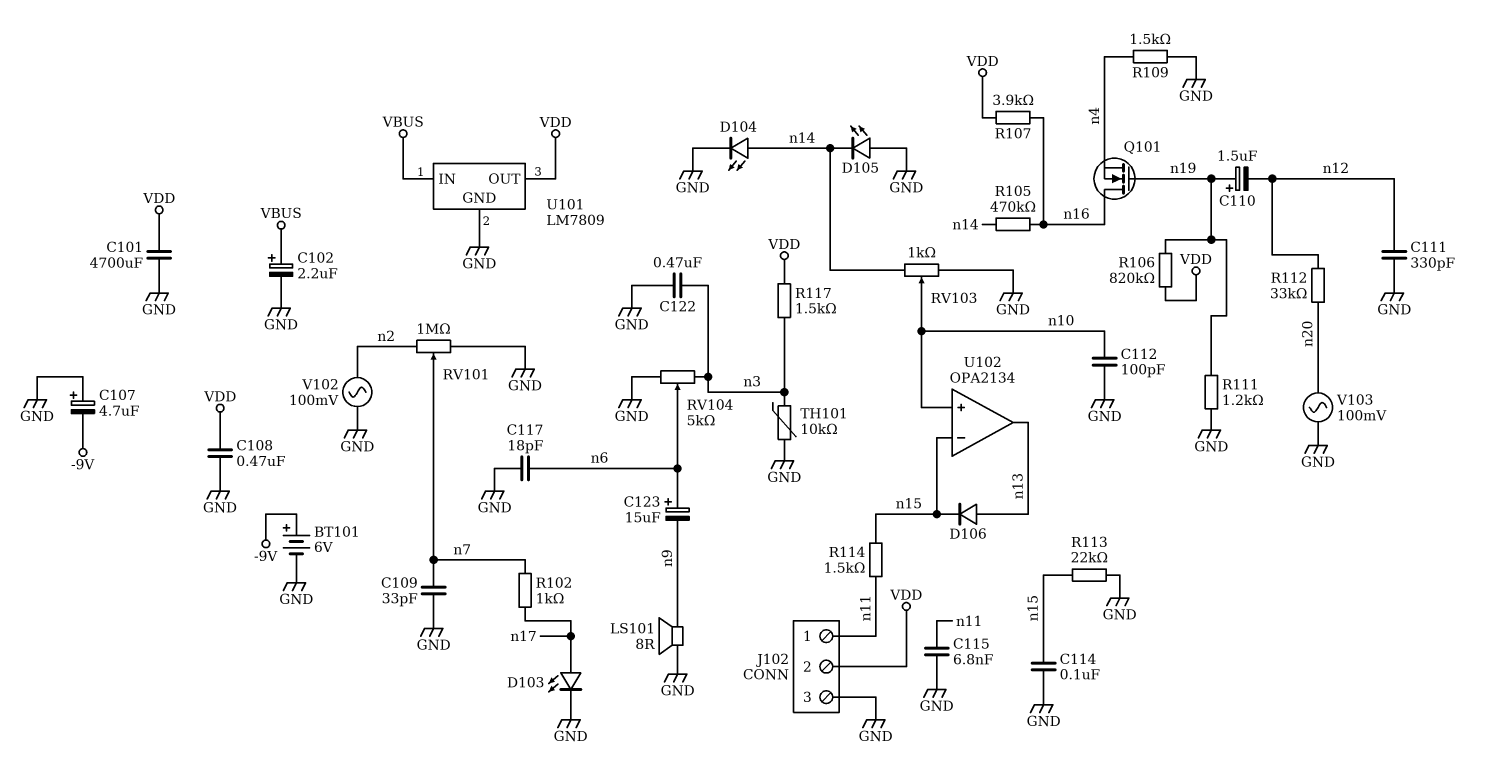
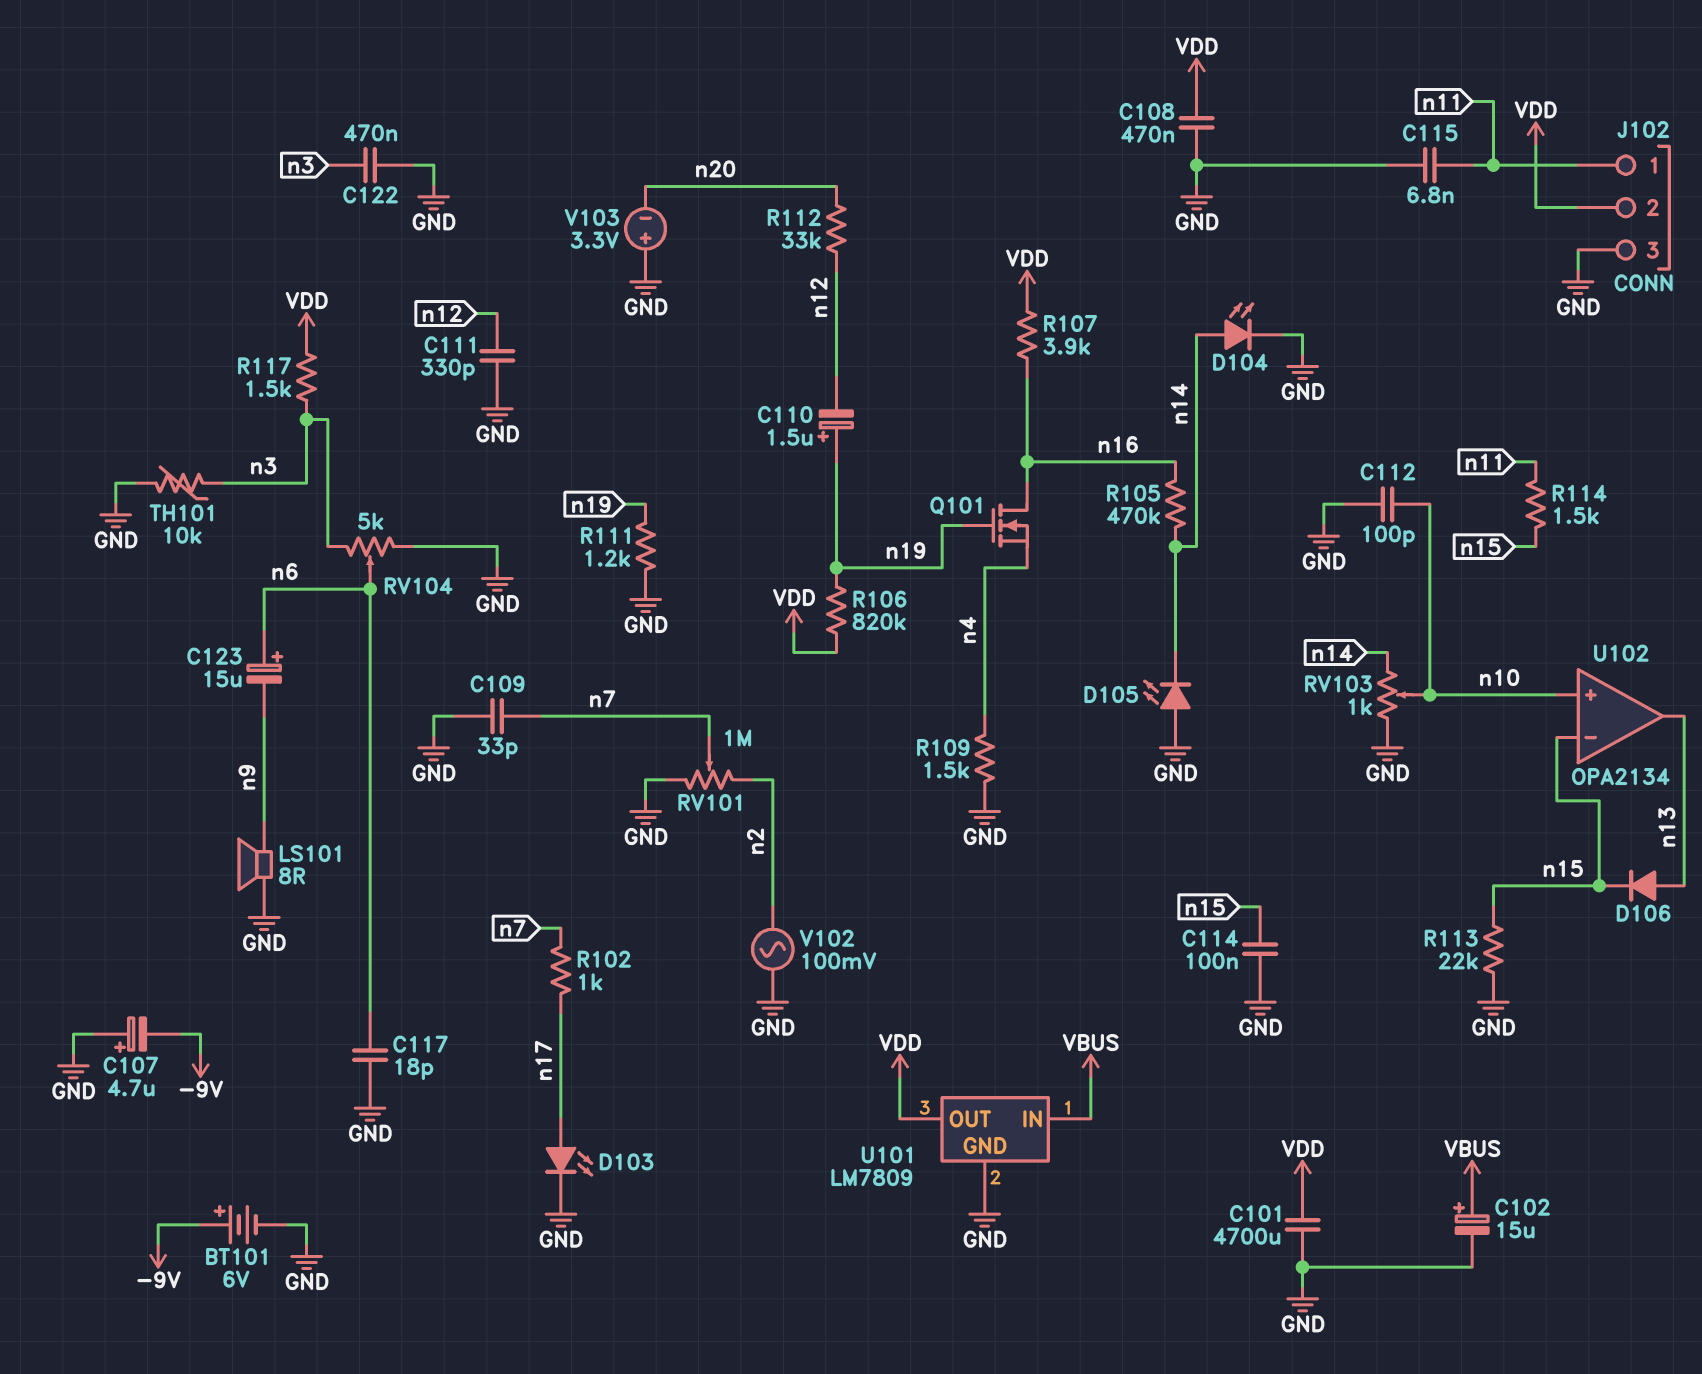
C102: 2.2uF (plus VBUS, minus GND) -> 15uF (plus VBUS, minus GND)
V103: AC 100mV (GND, n20) -> 3.3V (plus GND, minus n20)

